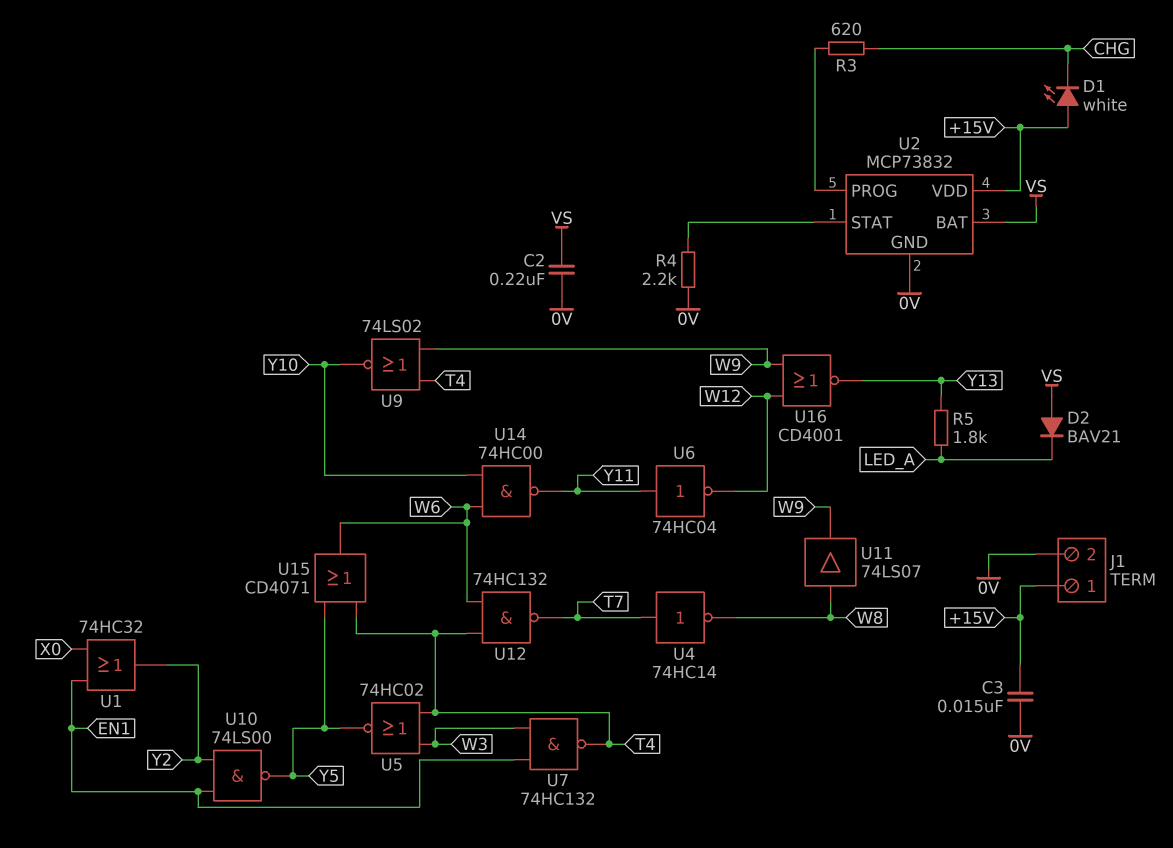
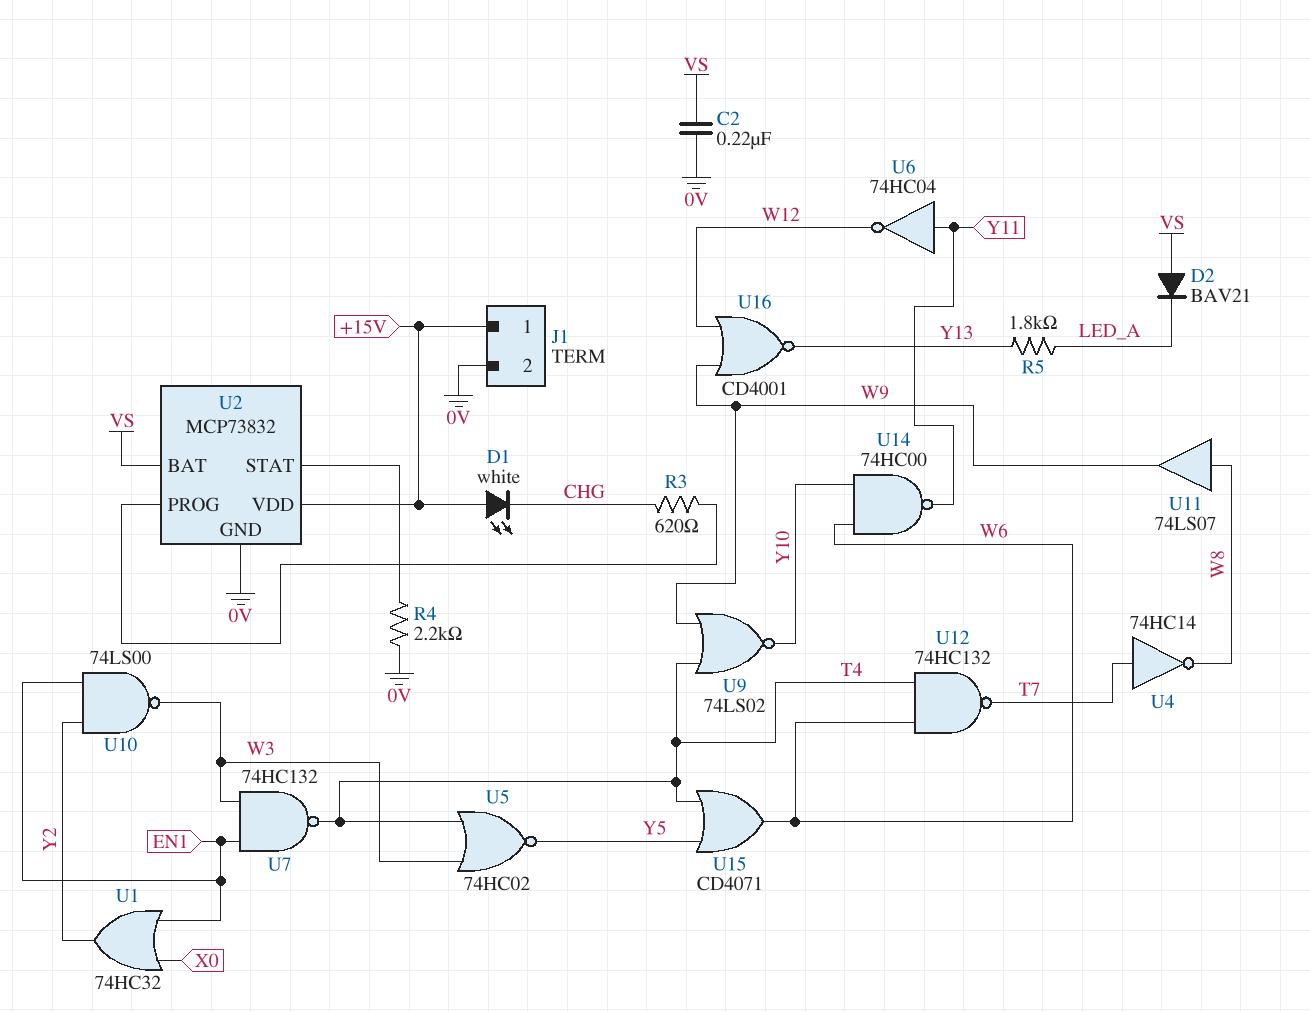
C3: 15nF (+15V, 0V) -> none
U10: NAND 74LS00 (in EN1, in Y2, out Y5) -> NAND 74LS00 (in EN1, in Y2, out W3)

